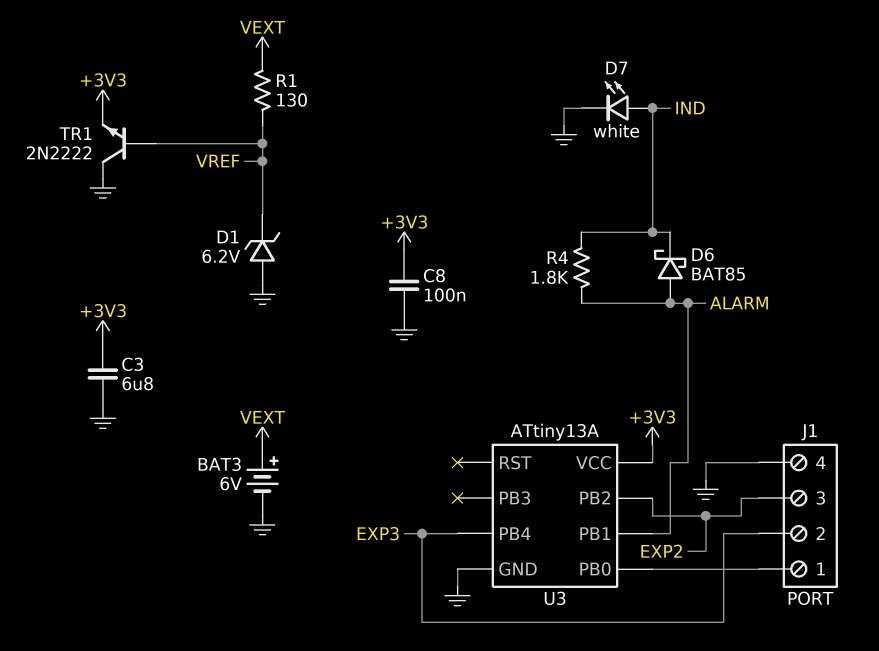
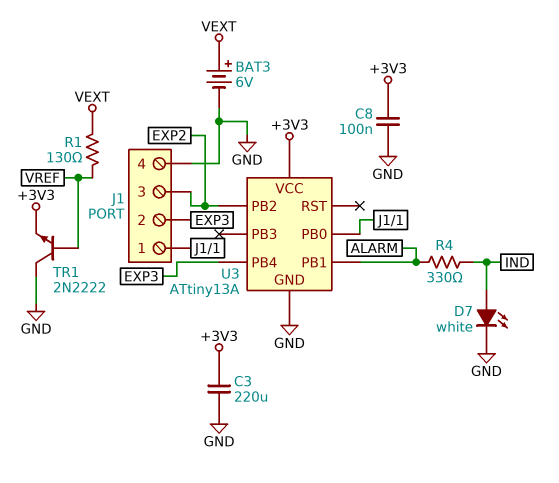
C3: 6.8uF (+3V3, GND) -> 220uF (+3V3, GND)
D1: zener 6.2V (A GND, K VREF) -> none
D6: schottky BAT85 (A ALARM, K IND) -> none
R4: 1.8k (ALARM, IND) -> 330 (ALARM, IND)

